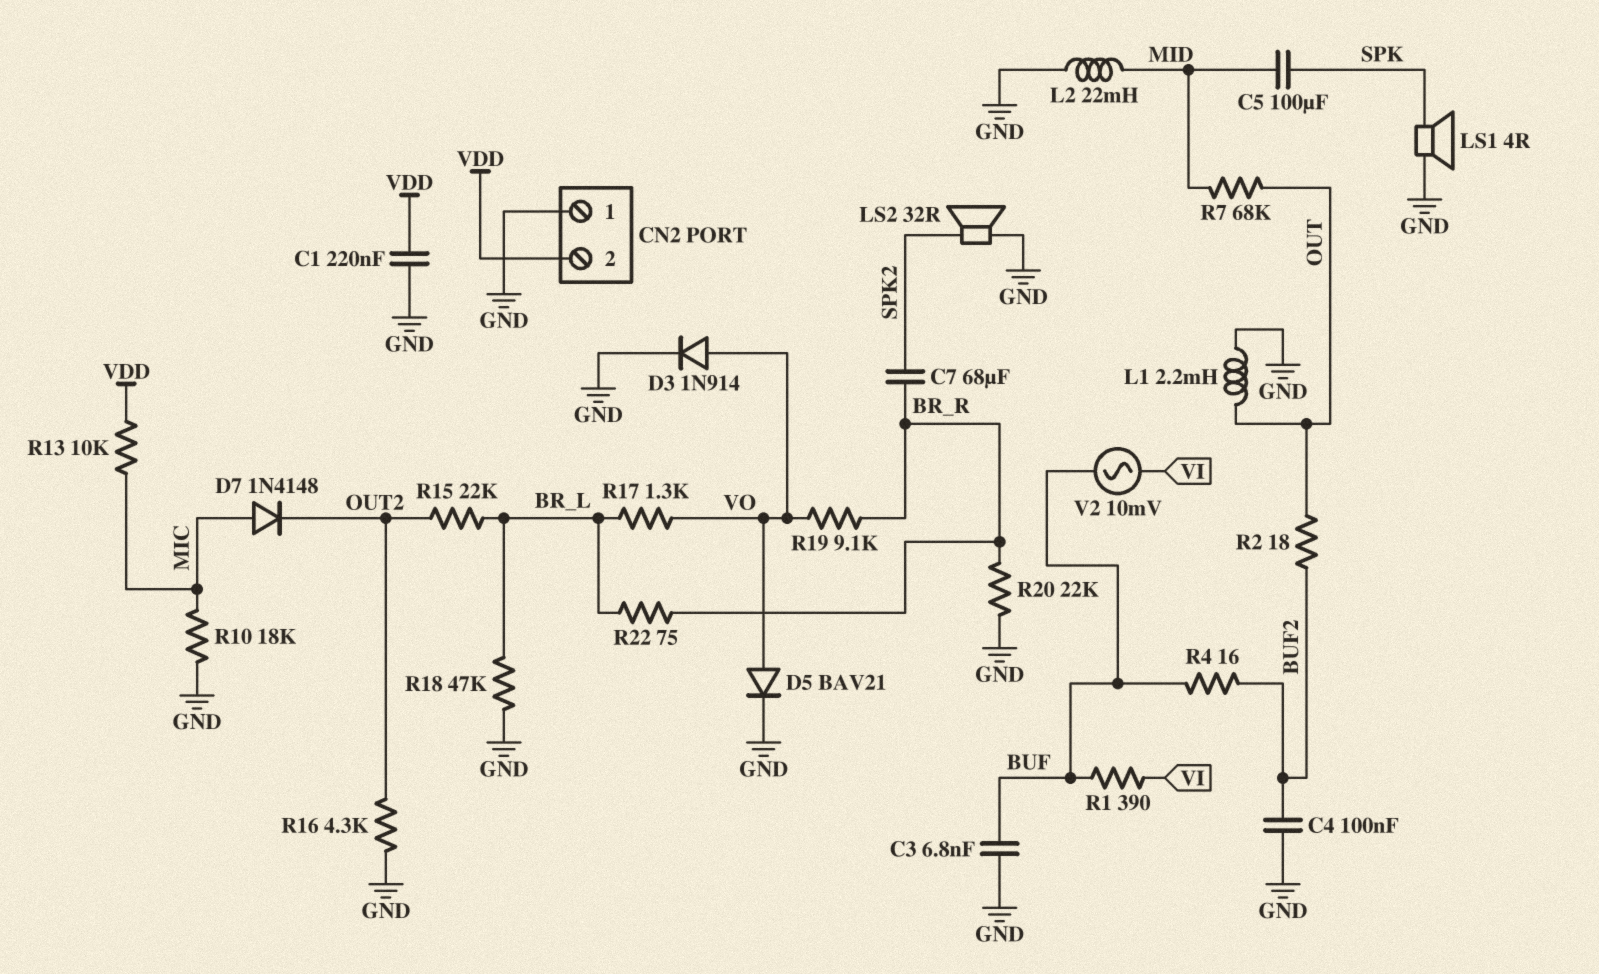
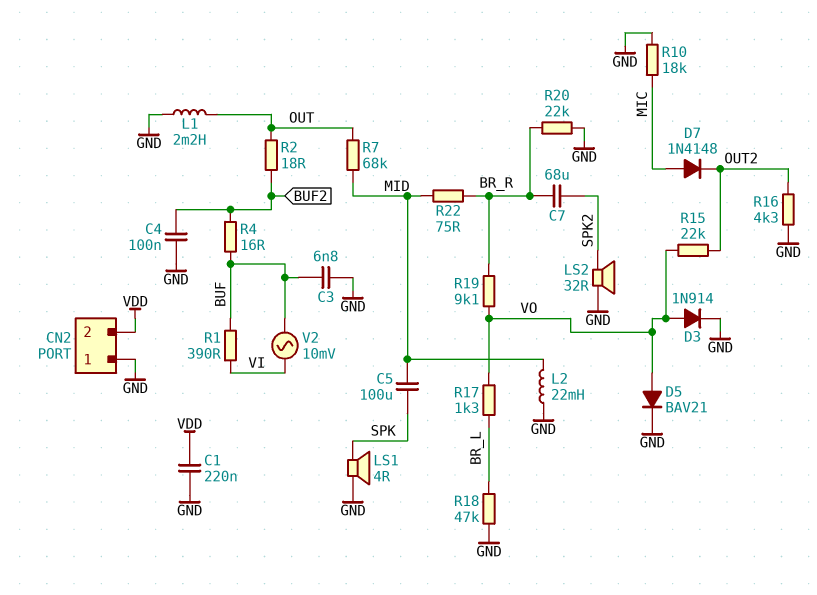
R13: 10k (MIC, VDD) -> none
R15: 22k (BR_L, OUT2) -> 22k (OUT2, VO)
R22: 75 (BR_L, BR_R) -> 75 (BR_R, MID)

